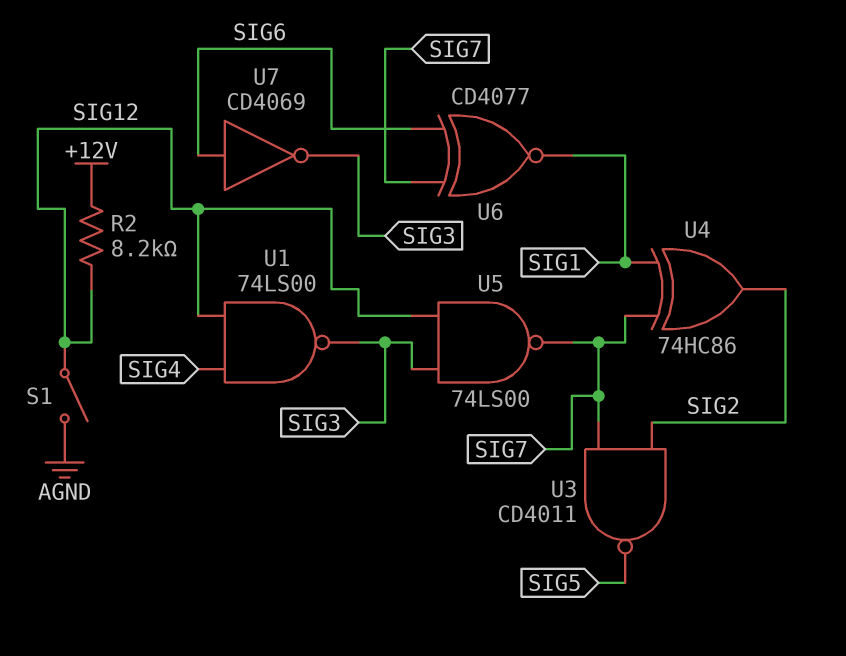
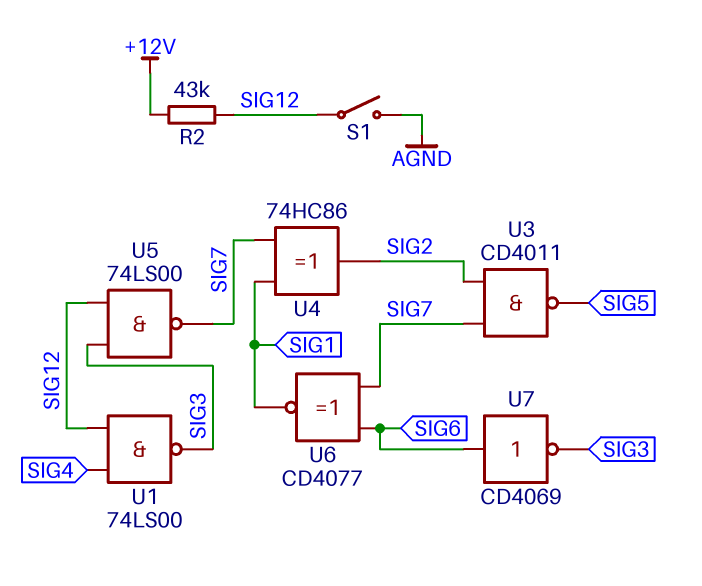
R2: 8.2k (+12V, SIG12) -> 43k (+12V, SIG12)

